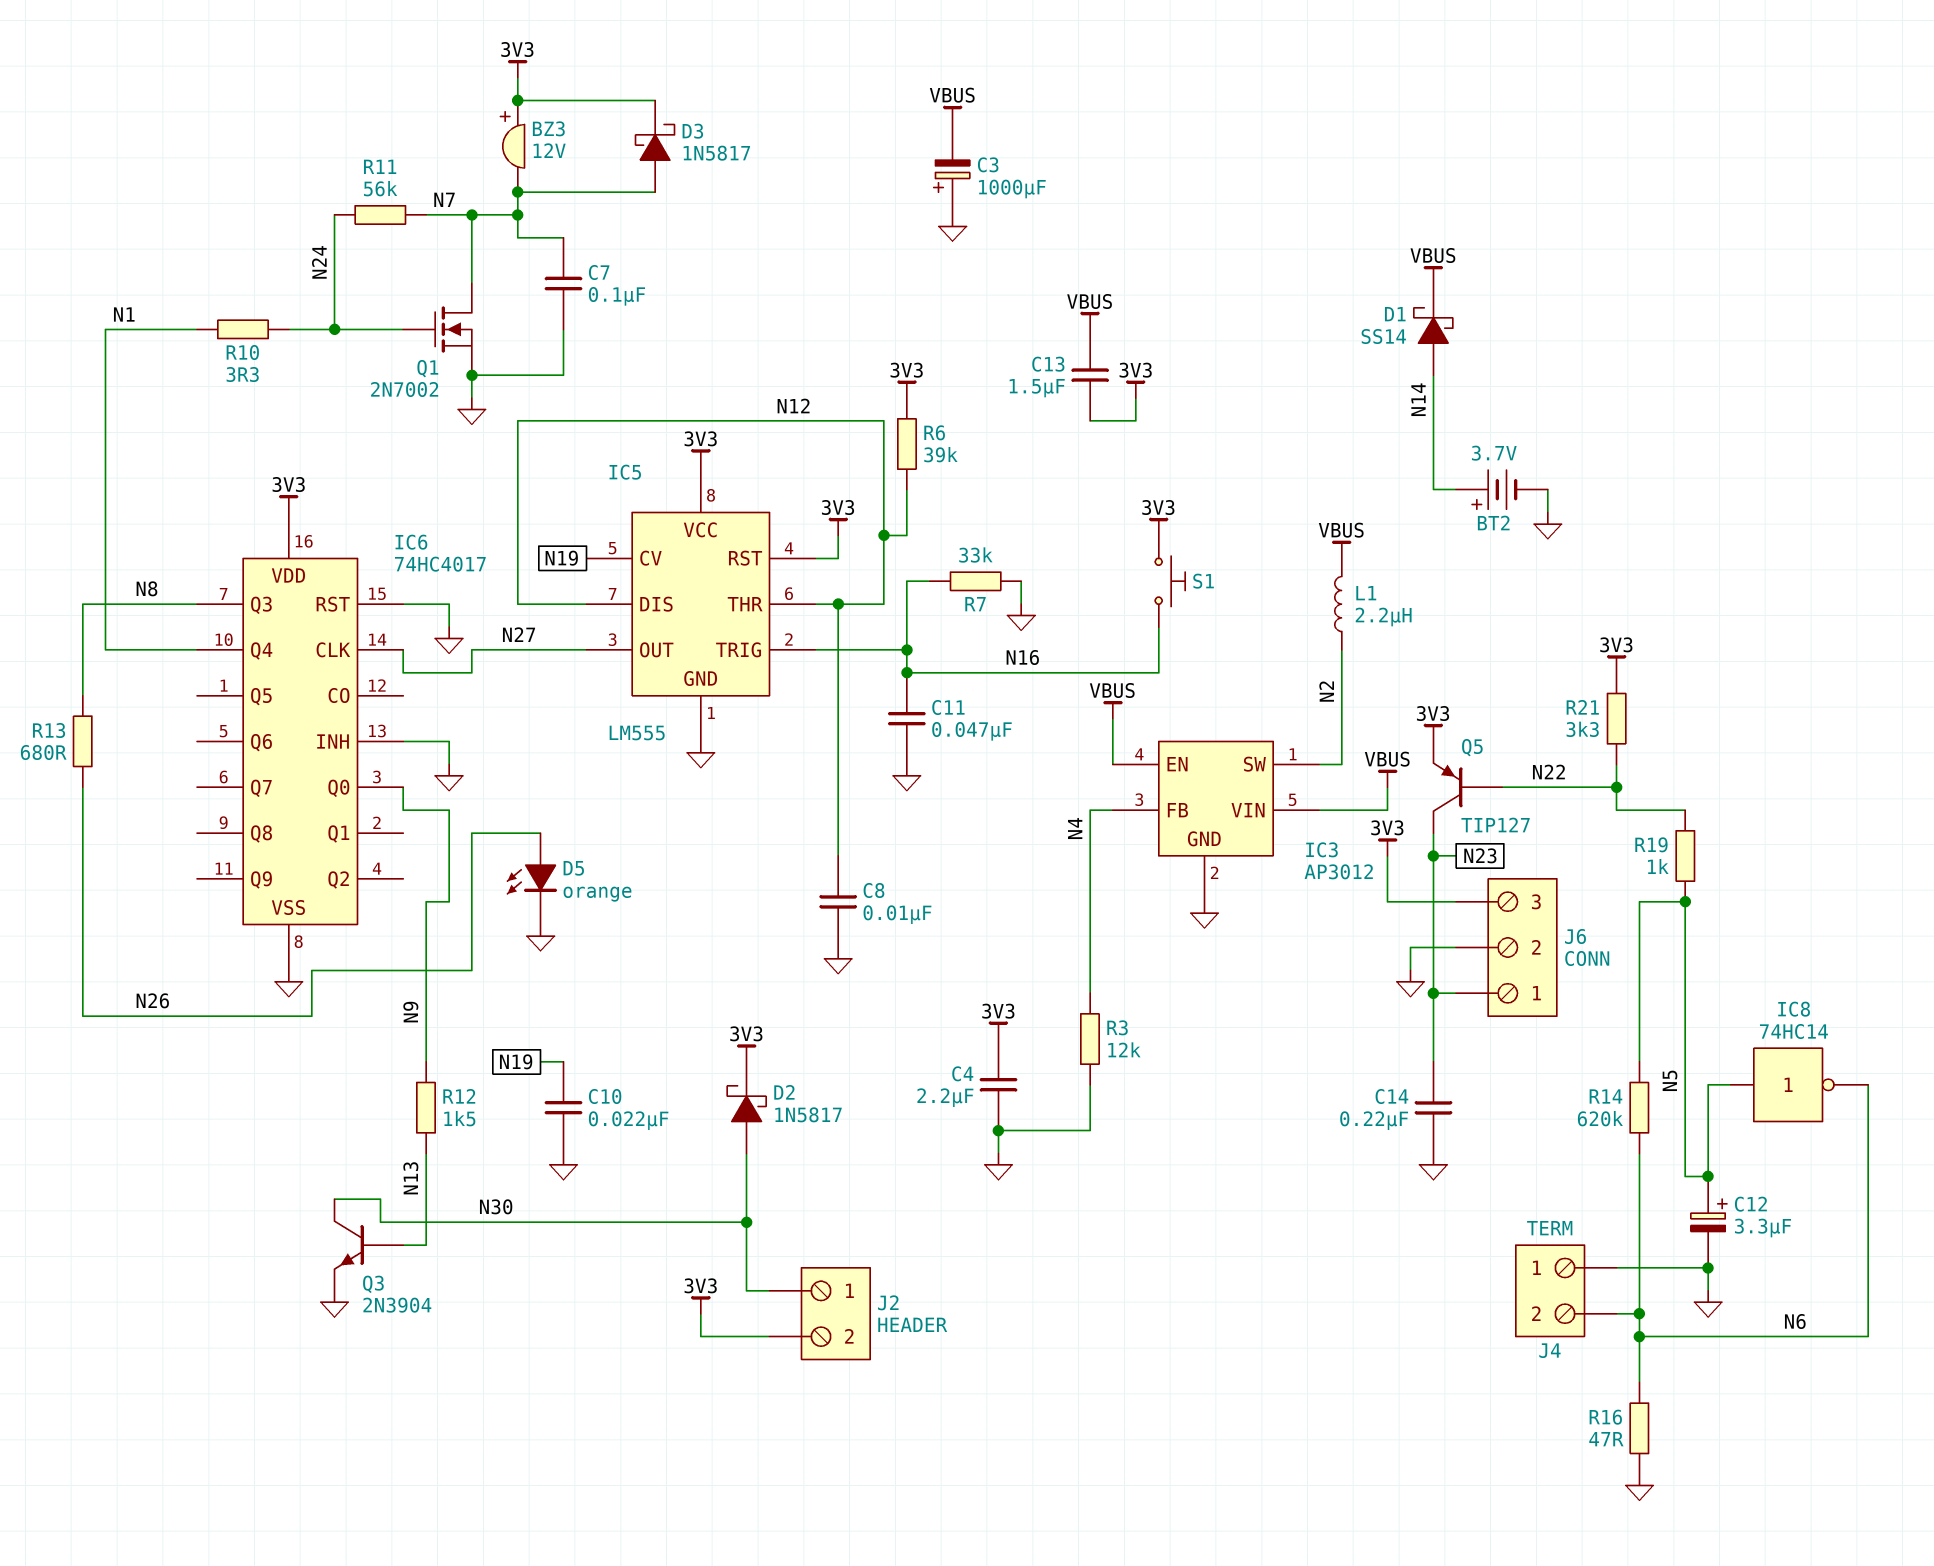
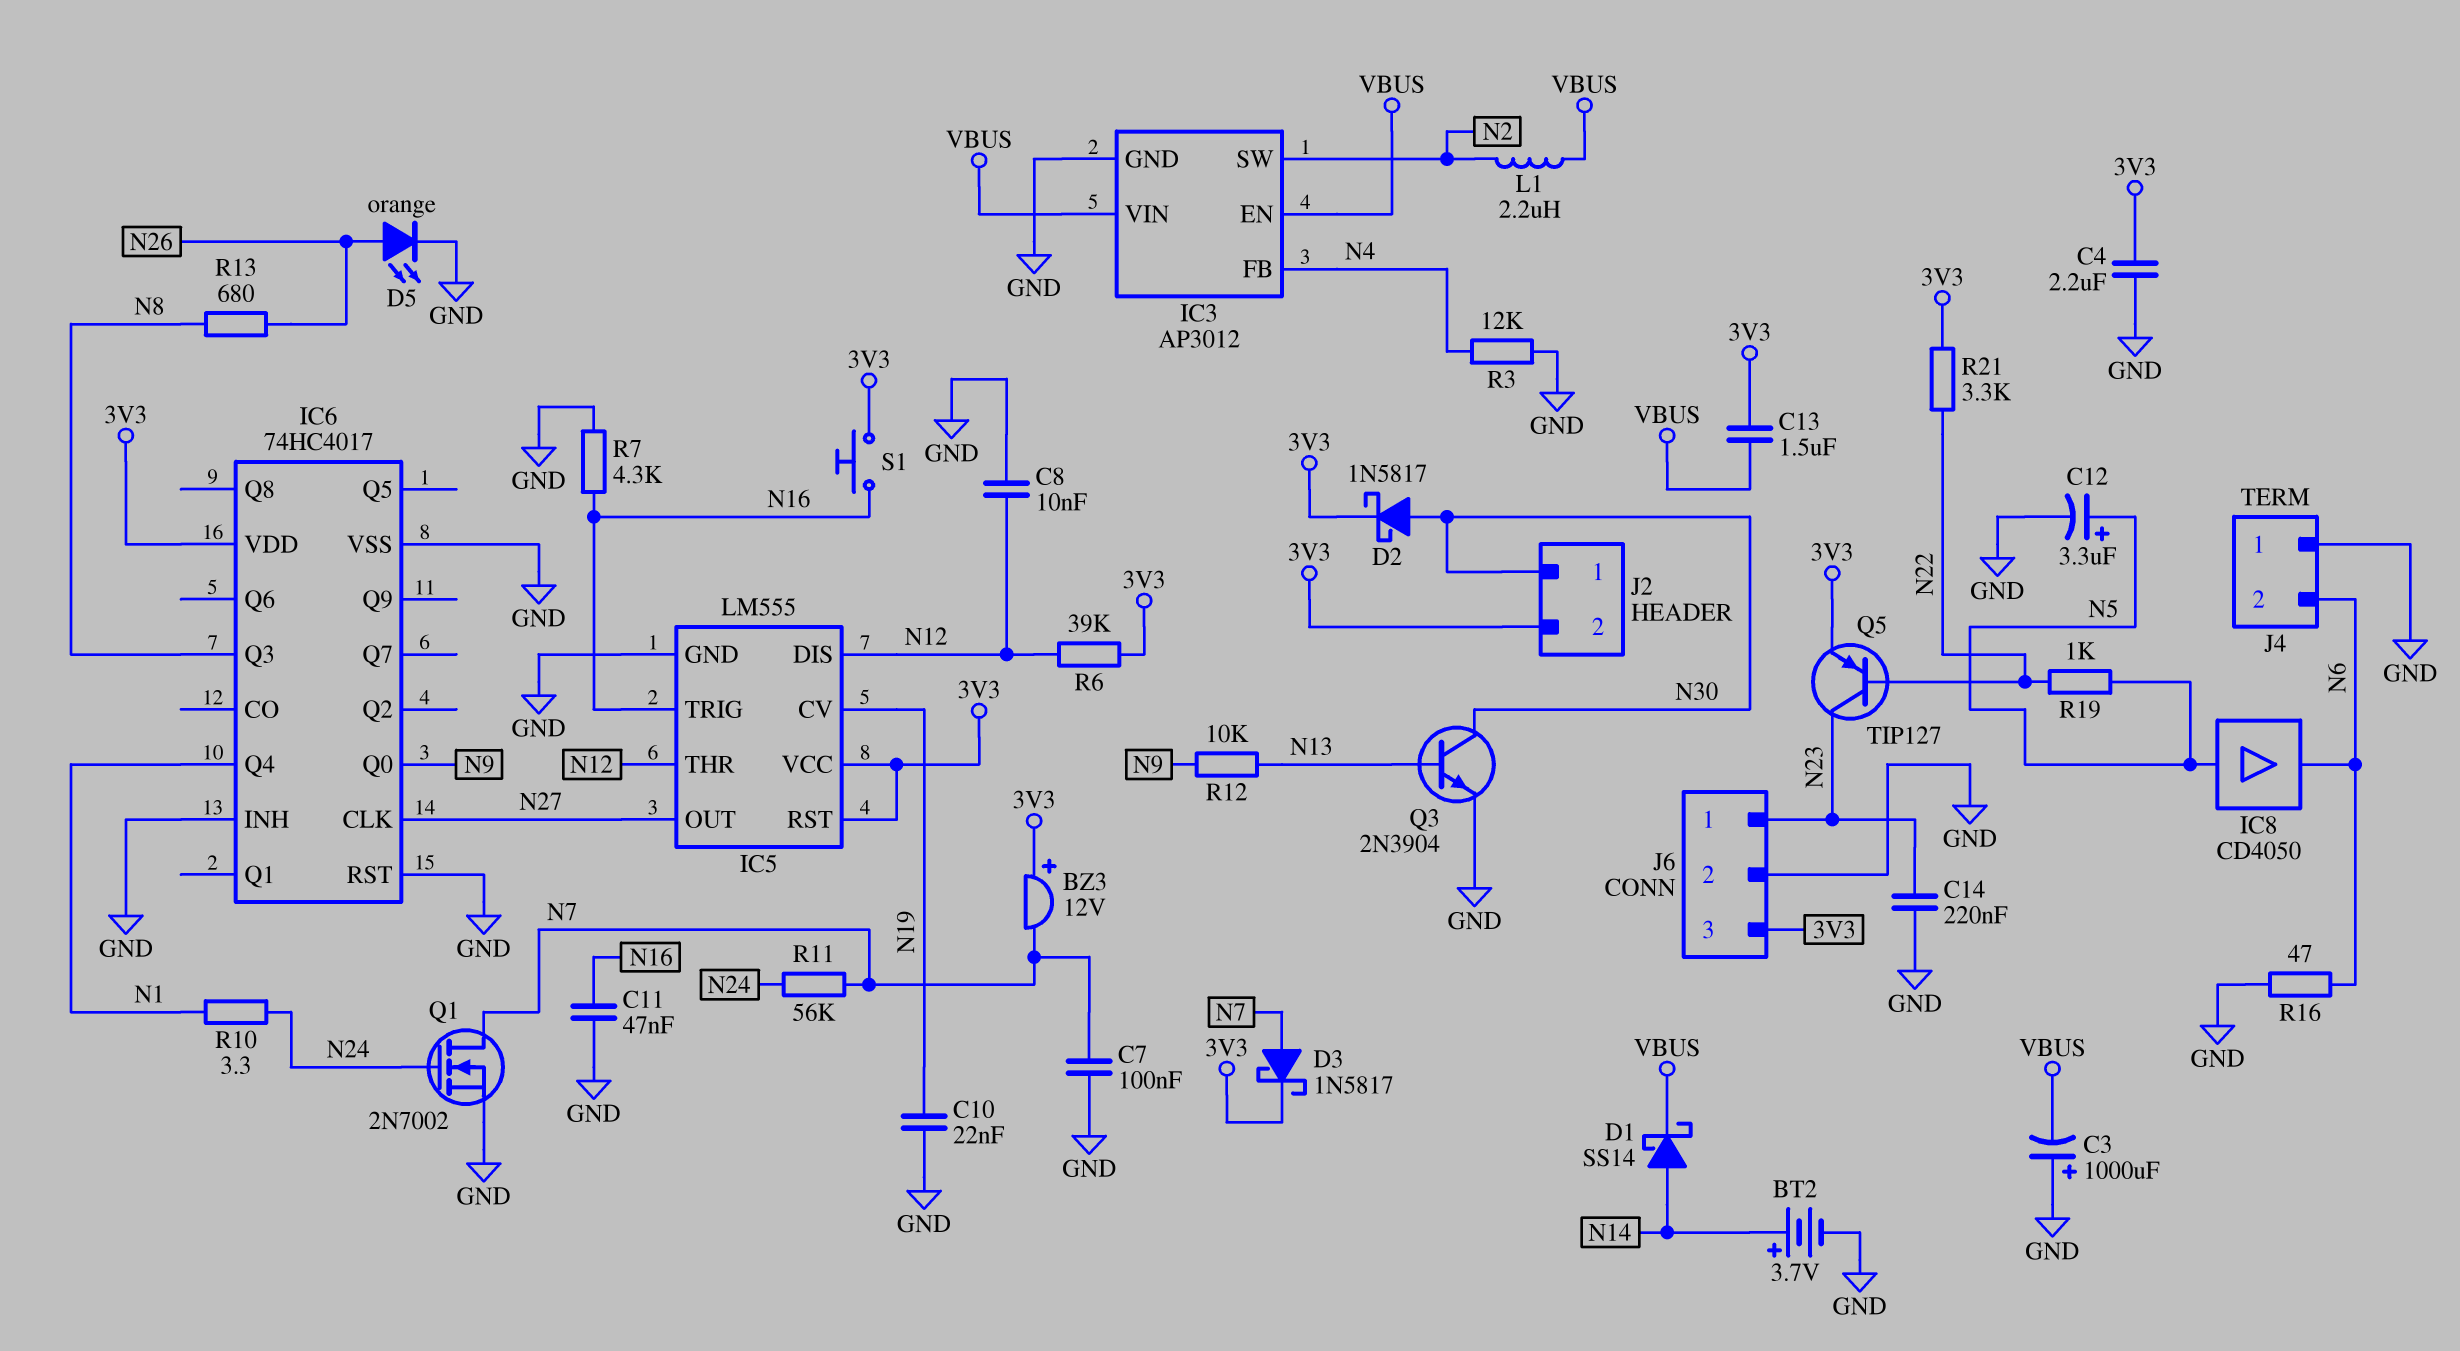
IC8: NOT 74HC14 (in N5, out N6) -> buffer CD4050 (in N5, out N6)
R7: 33k (GND, N16) -> 4.3k (GND, N16)
R12: 1.5k (N9, N13) -> 10k (N9, N13)
R14: 620k (N5, N6) -> none

